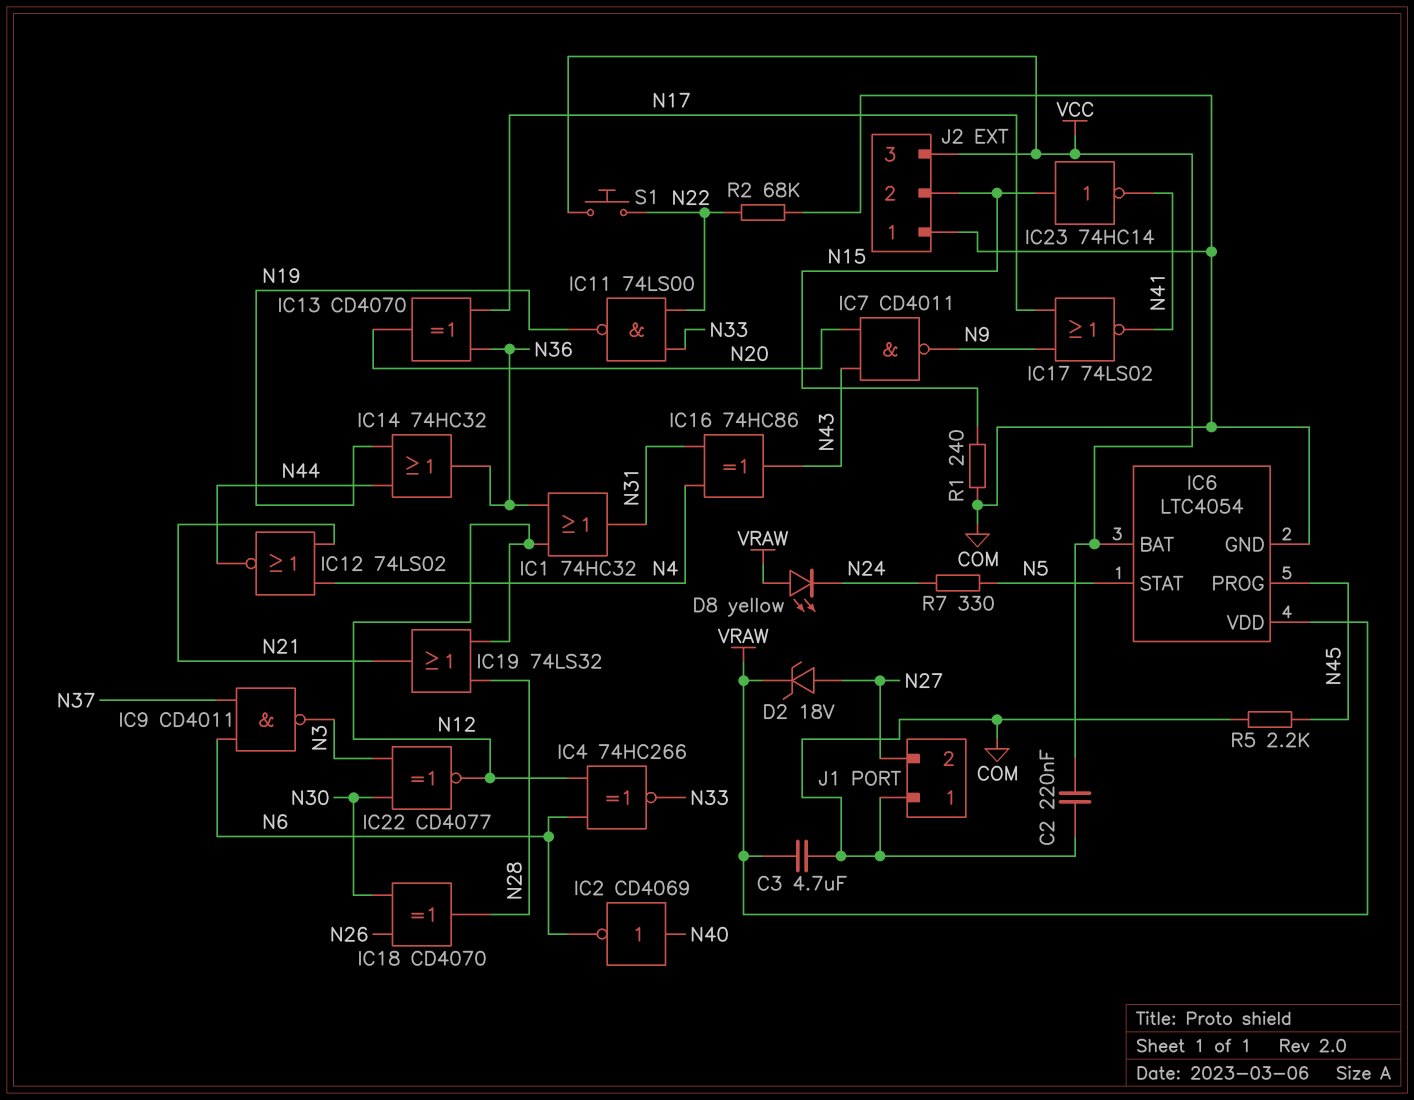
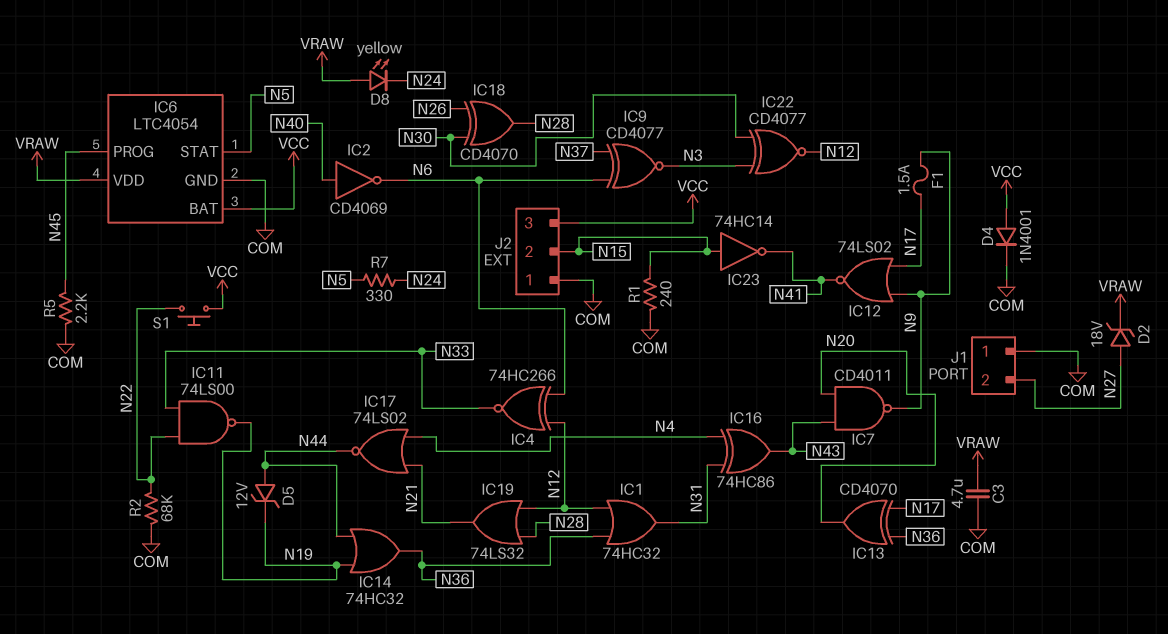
C2: 220nF (COM, VCC) -> none
D4: none -> diode 1N4001 (A VCC, K COM)
D5: none -> zener 12V (A N44, K N19)
F1: none -> 1.5A (N9, N17)
IC9: NAND CD4011 (in N6, in N37, out N3) -> XNOR CD4077 (in N6, in N37, out N3)
IC12: NOR 74LS02 (in N4, in N21, out N44) -> NOR 74LS02 (in N9, in N17, out N41)
IC17: NOR 74LS02 (in N9, in N17, out N41) -> NOR 74LS02 (in N4, in N21, out N44)

